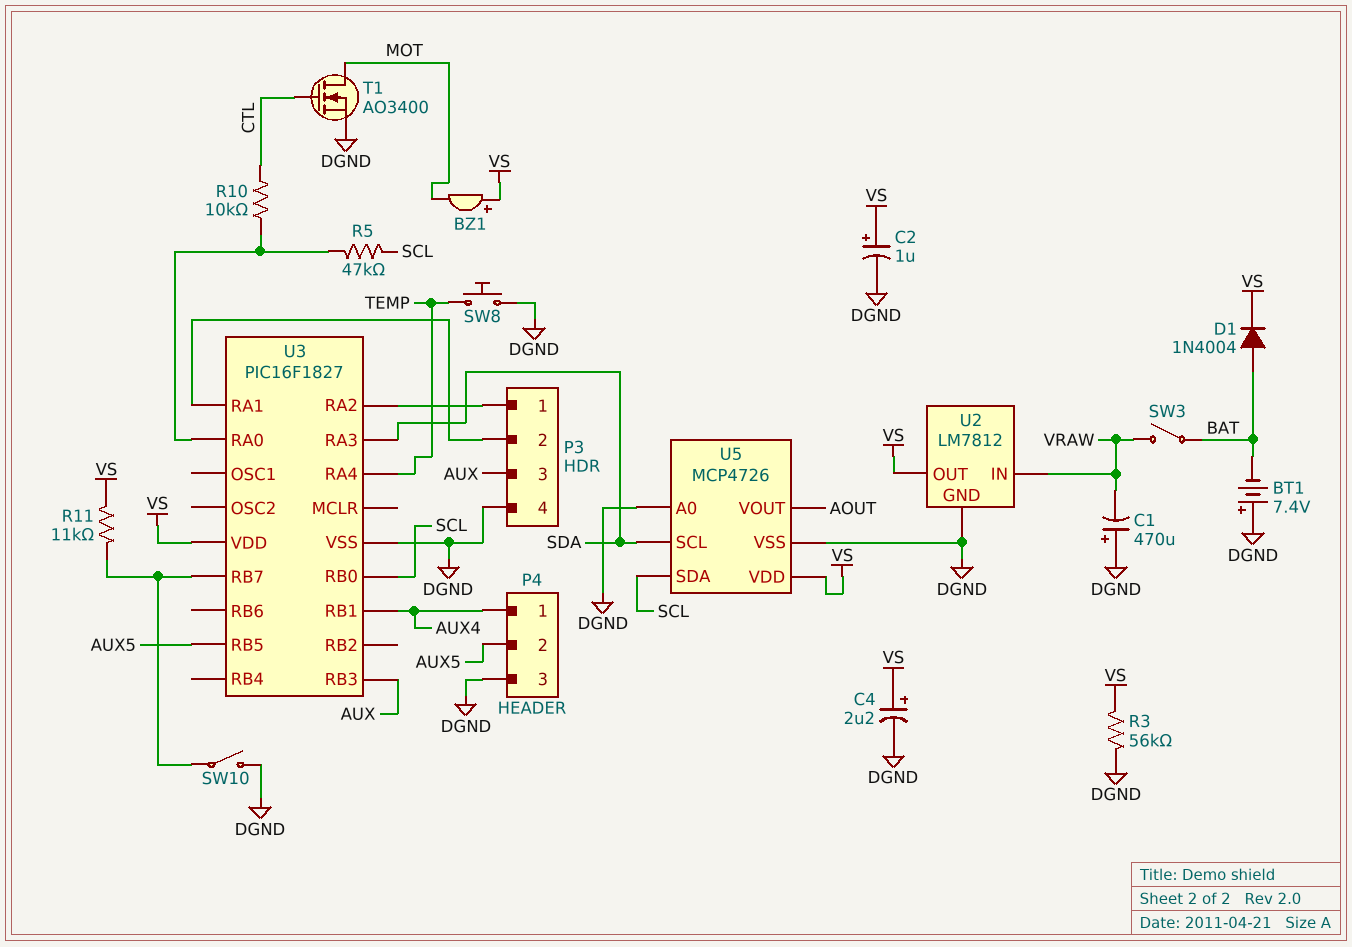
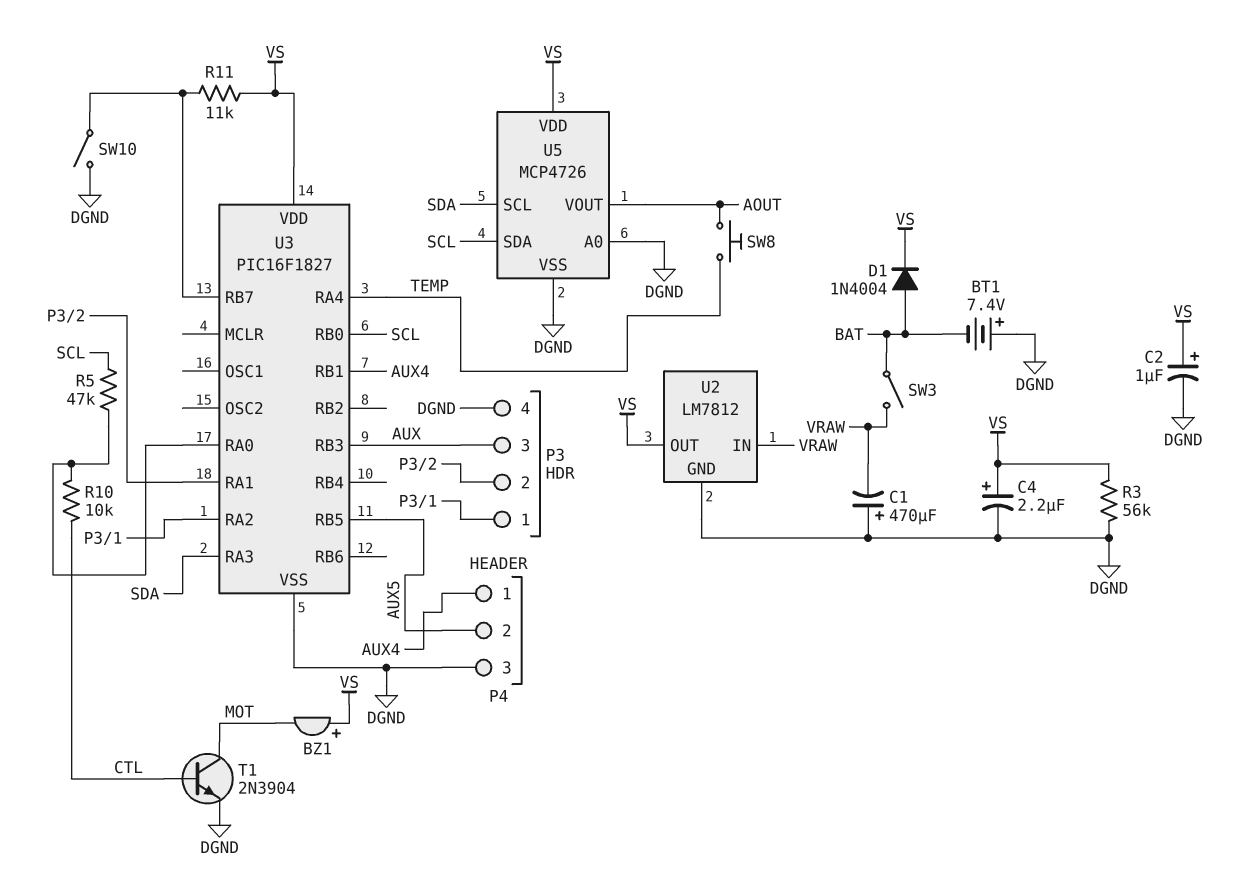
SW8: button (DGND, TEMP) -> button (AOUT, TEMP)
T1: NMOS AO3400 (G CTL, D MOT, S DGND) -> NPN 2N3904 (B CTL, C MOT, E DGND)

